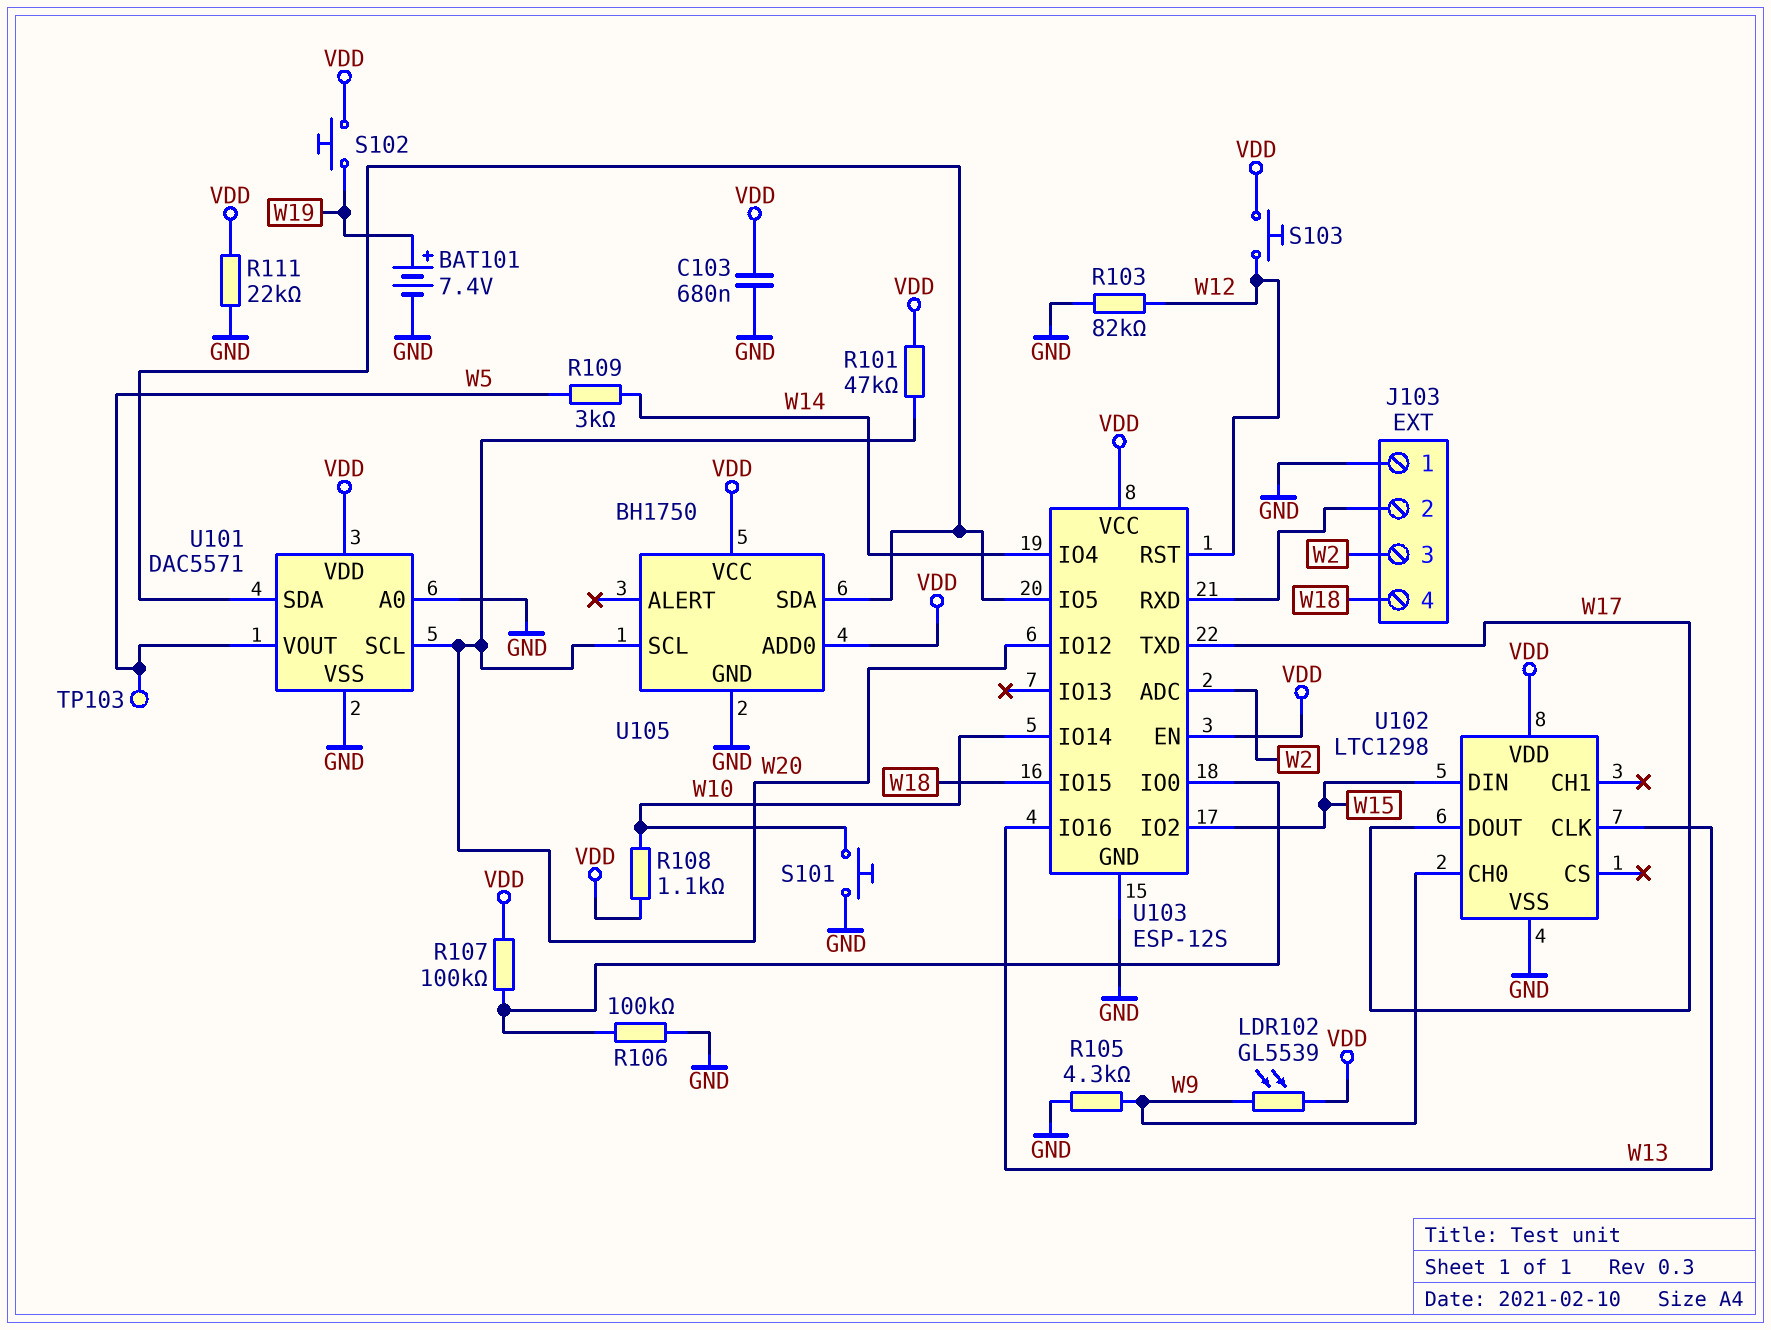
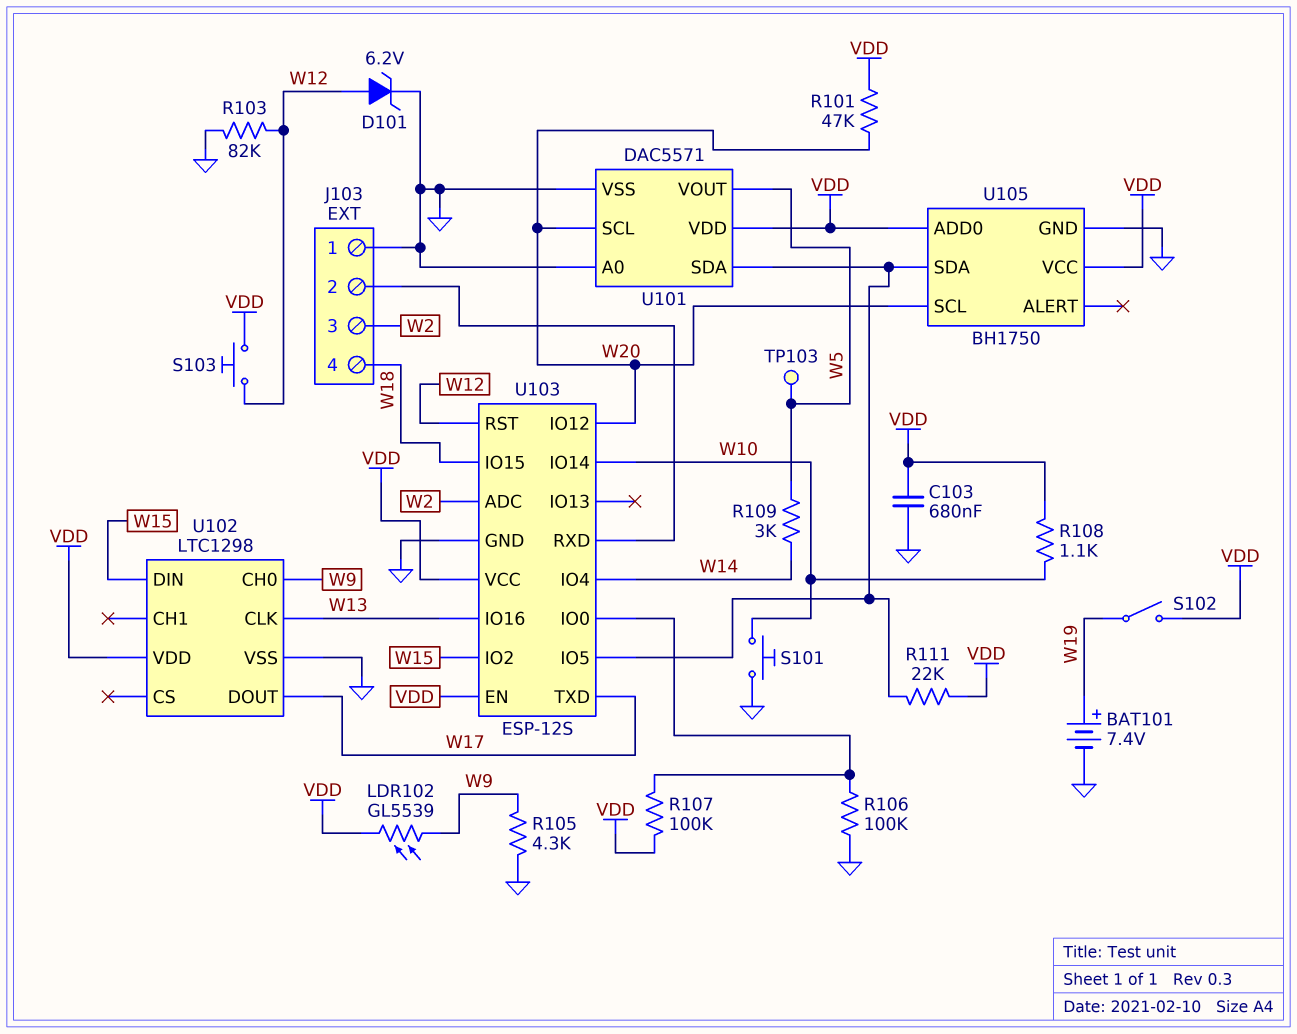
D101: none -> zener 6.2V (A W12, K GND)
R111: 22k (GND, VDD) -> 22k (U101/SDA, VDD)
S102: button (VDD, W19) -> switch (VDD, W19)

